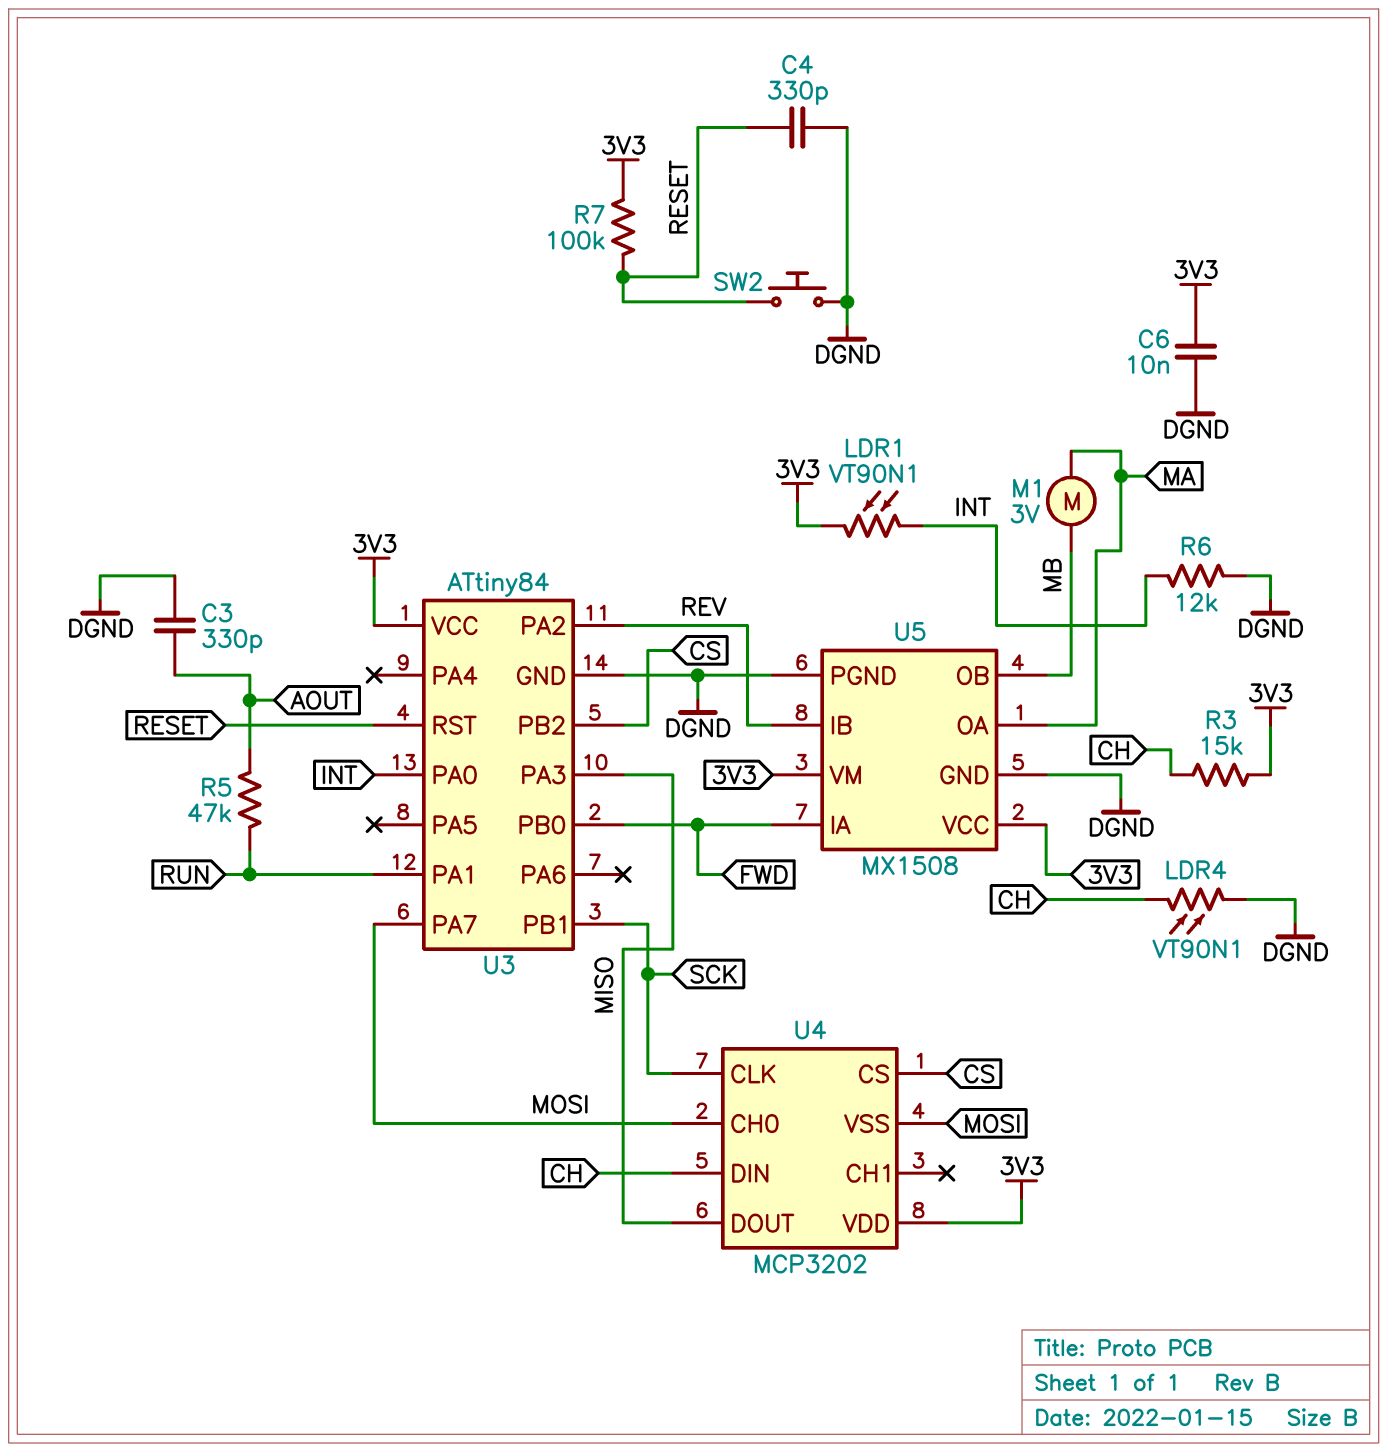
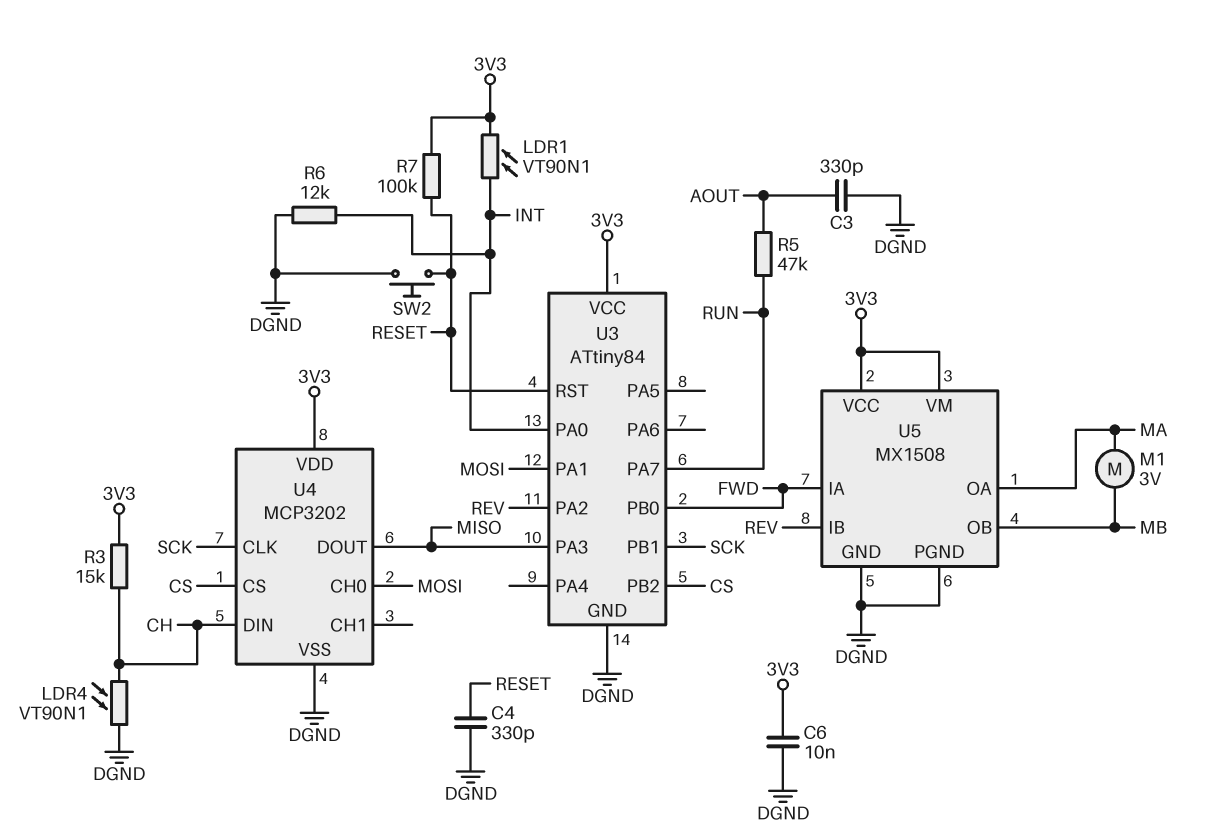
U3 pin PA1: RUN -> MOSI
U3 pin PA7: MOSI -> RUN
U4 pin VSS: MOSI -> DGND

